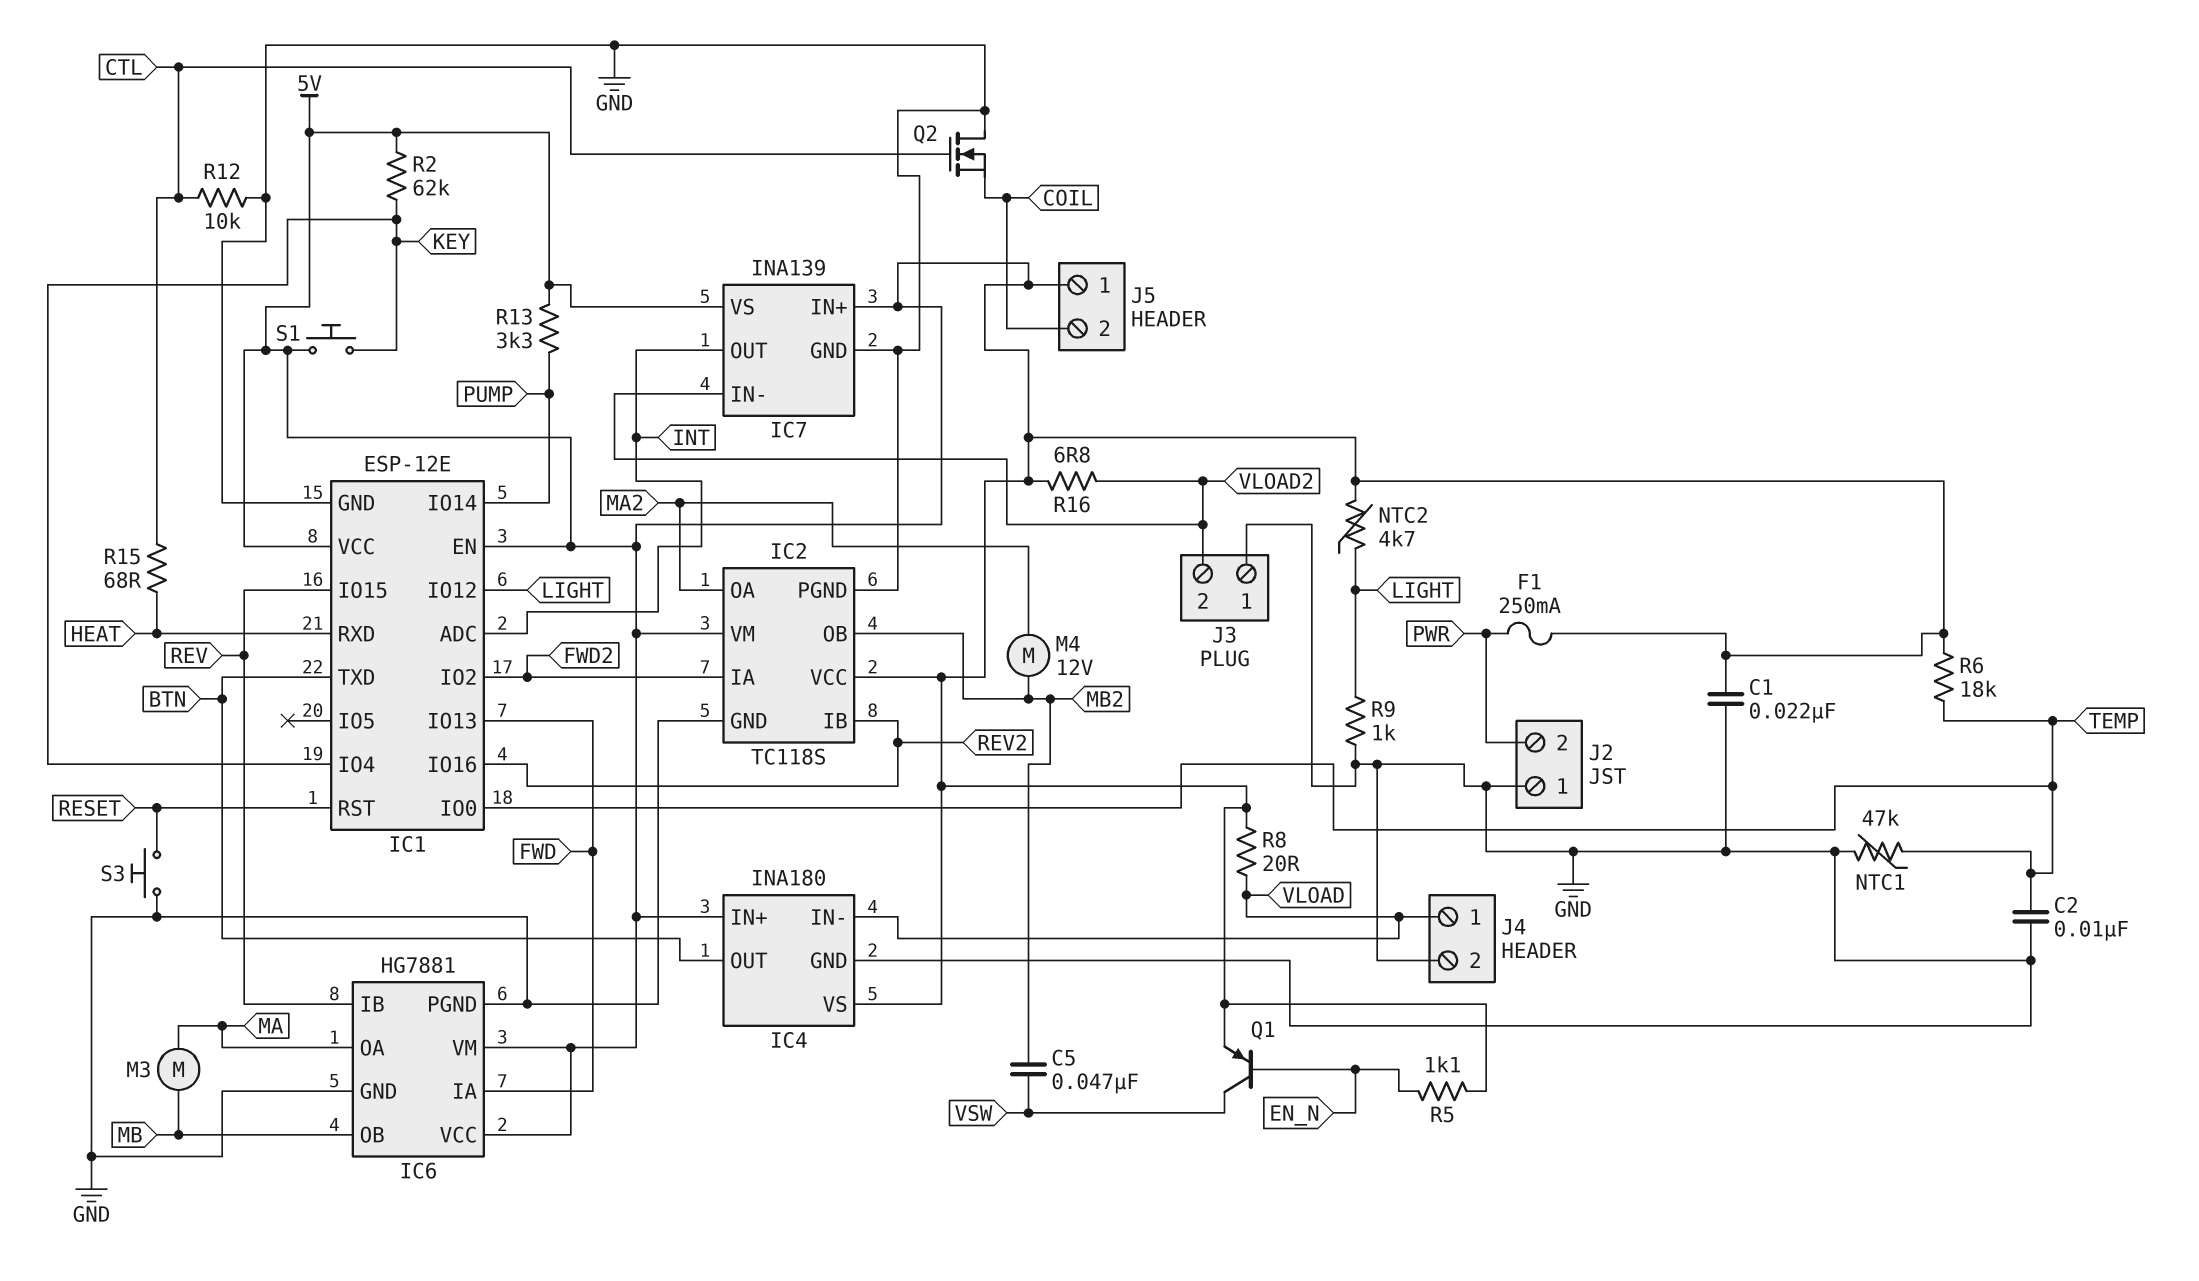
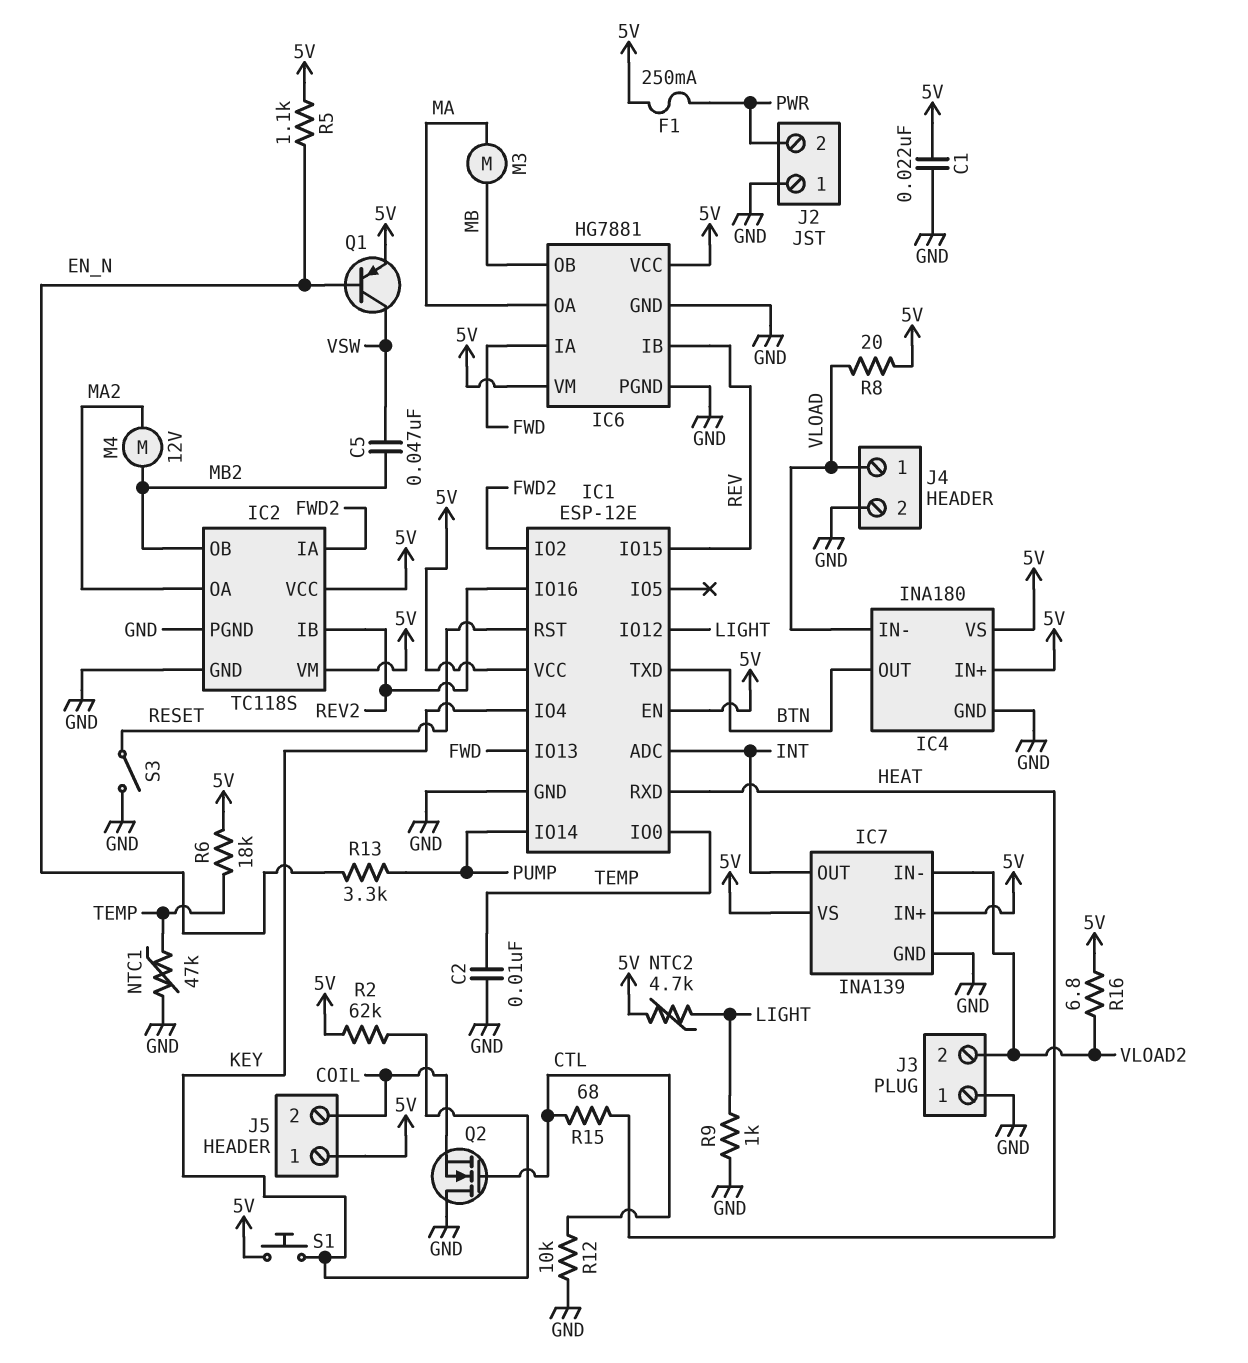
R13: 3.3k (5V, PUMP) -> 3.3k (EN_N, PUMP)
S3: button (GND, RESET) -> switch (GND, RESET)

